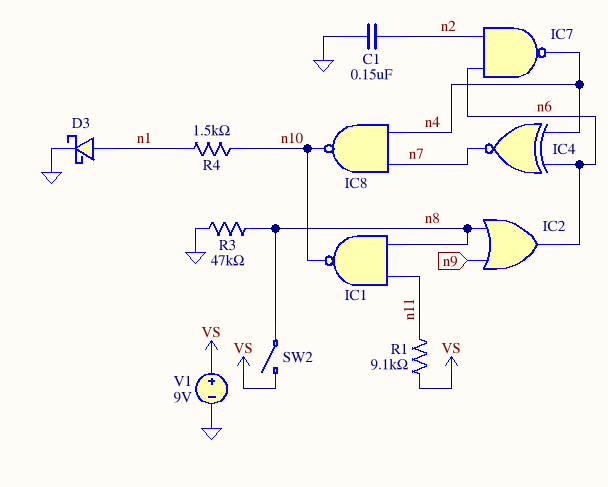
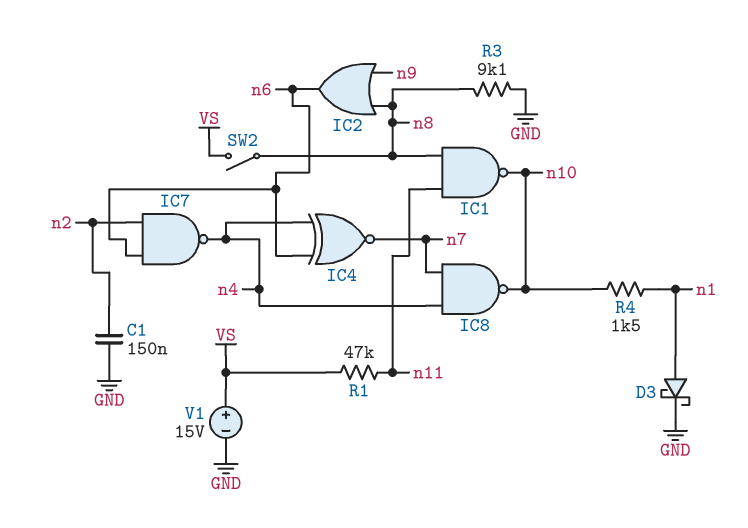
R1: 9.1k (VS, n11) -> 47k (VS, n11)
R3: 47k (GND, n8) -> 9.1k (GND, n8)
V1: 9V (plus VS, minus GND) -> 15V (plus VS, minus GND)

